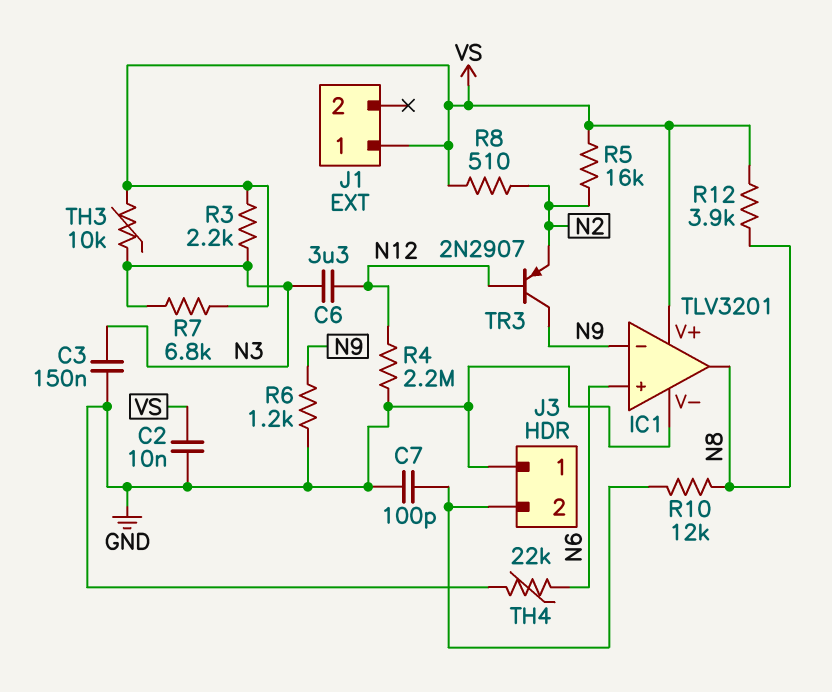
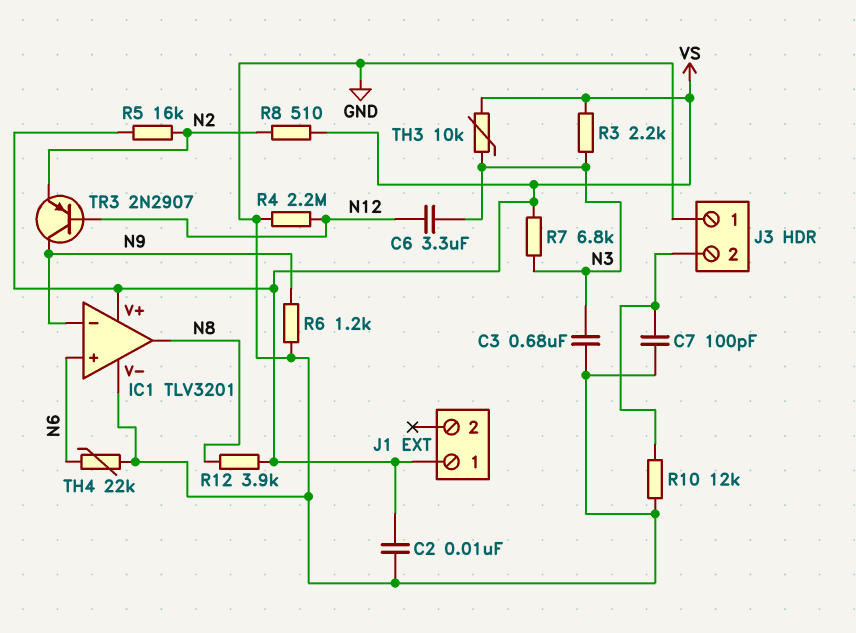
C3: 150nF (GND, N3) -> 680nF (GND, N3)
R10: 12k (J3/2, N8) -> 12k (GND, J3/2)

